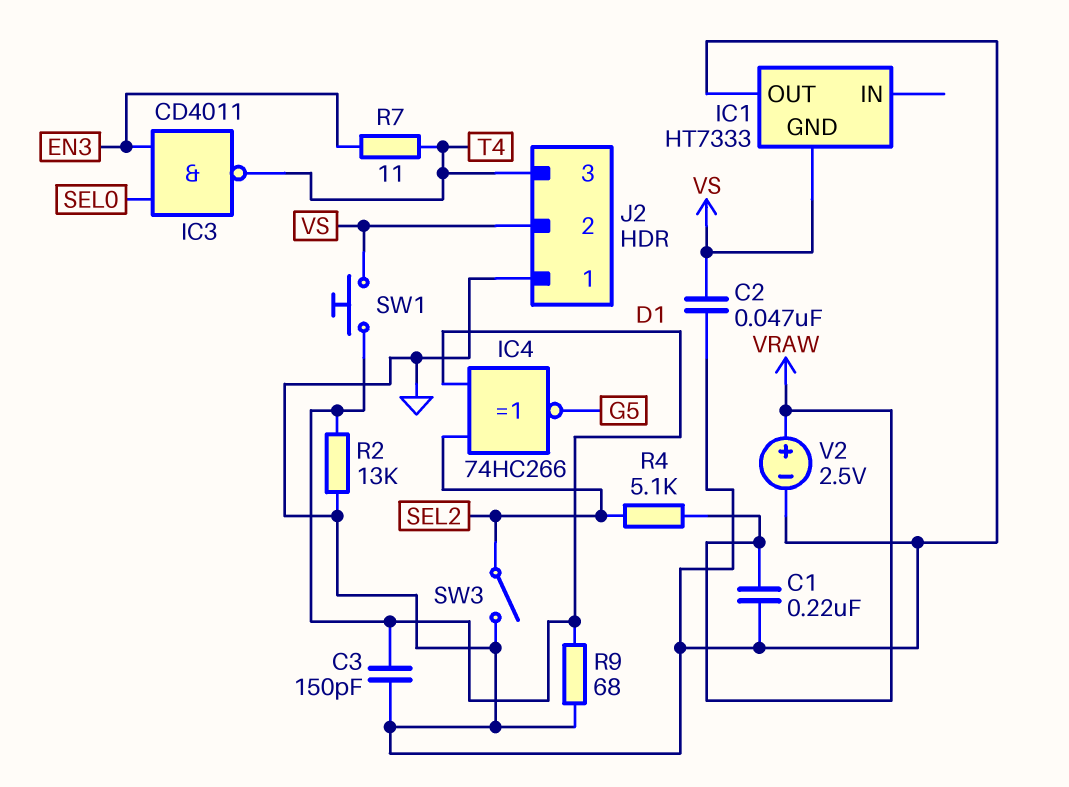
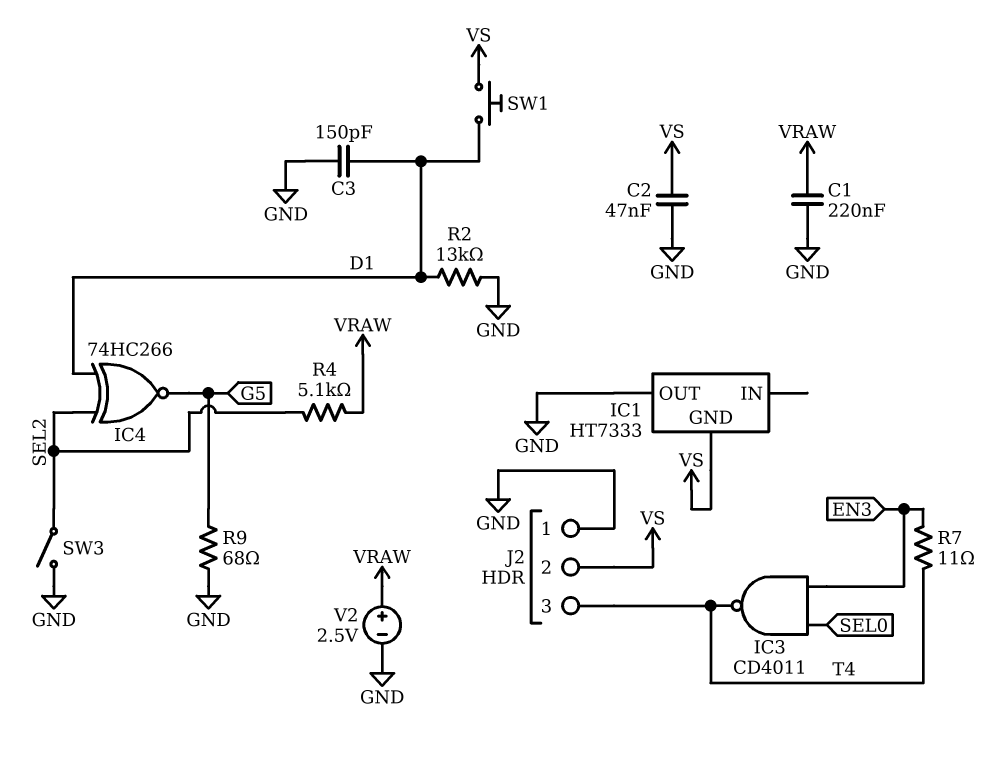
R9: 68 (D1, GND) -> 68 (G5, GND)

